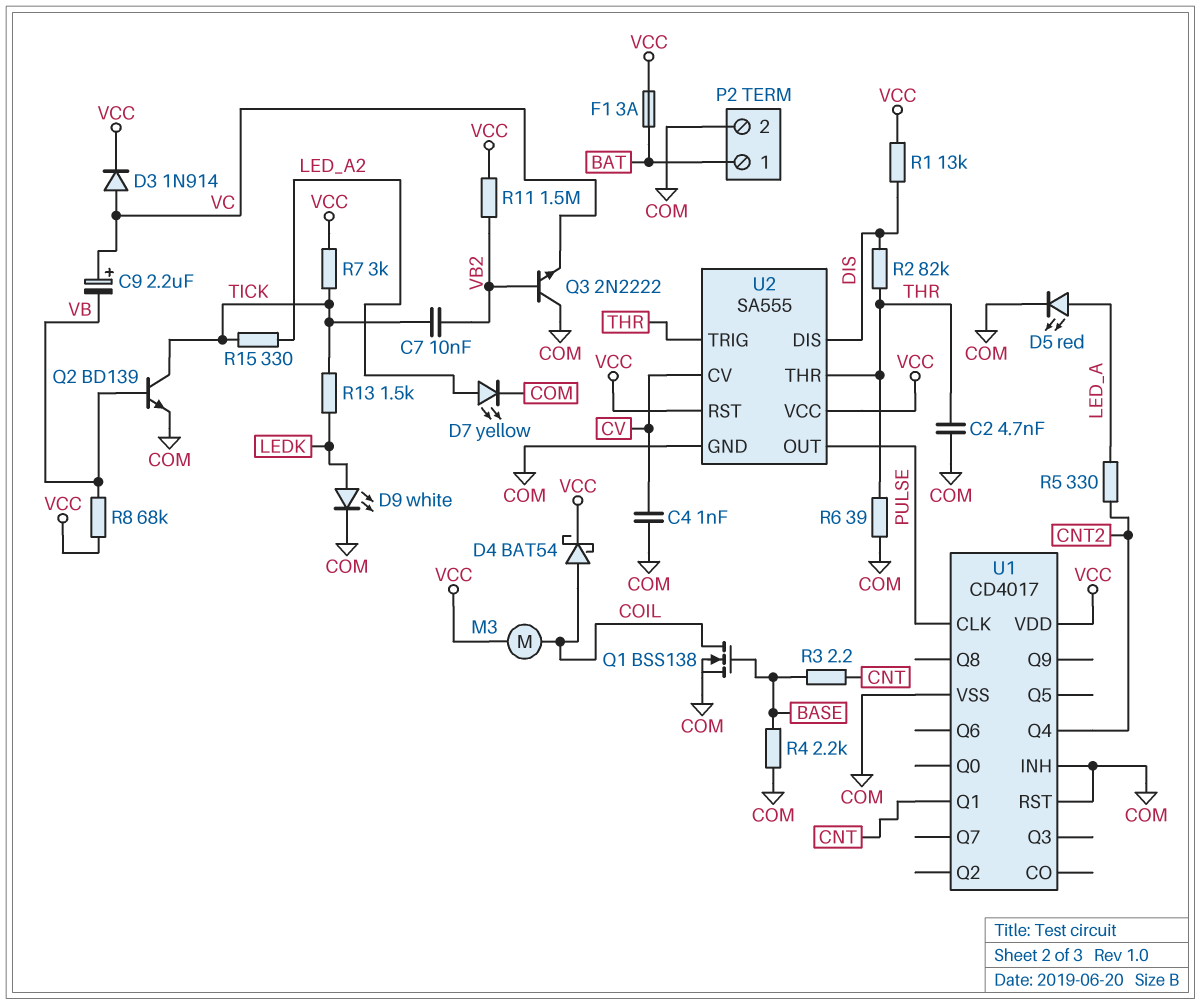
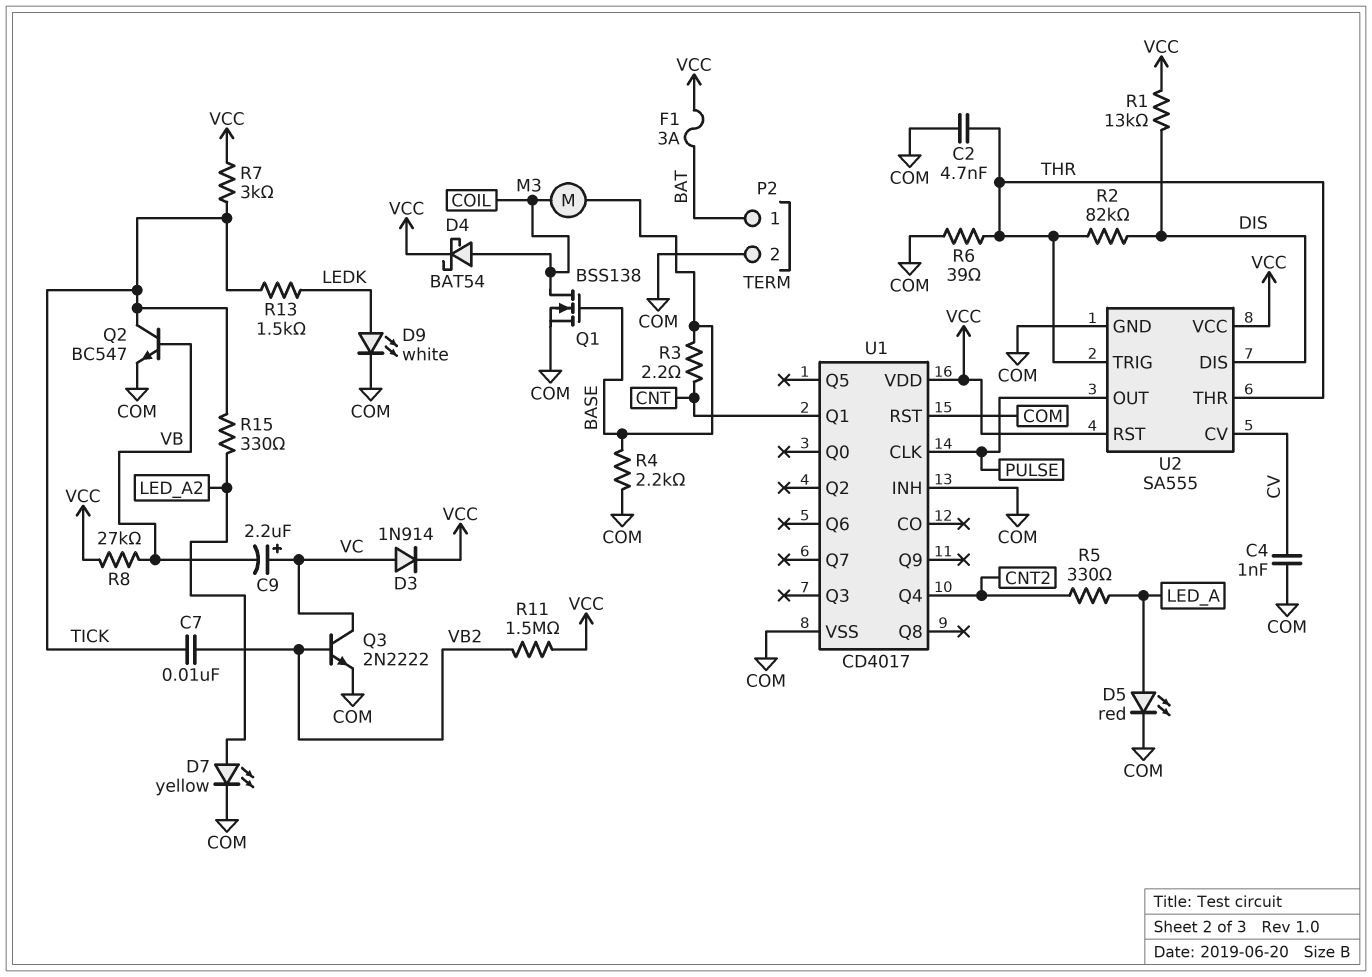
M3: motor (COIL, VCC) -> motor (BASE, COIL)
Q2: NPN BD139 (B VB, C TICK, E COM) -> NPN BC547 (B VB, C TICK, E COM)
Q3: NPN 2N2222 (B VB2, C COM, E VC) -> NPN 2N2222 (B VB2, C VC, E COM)
R8: 68k (VB, VCC) -> 27k (VB, VCC)

